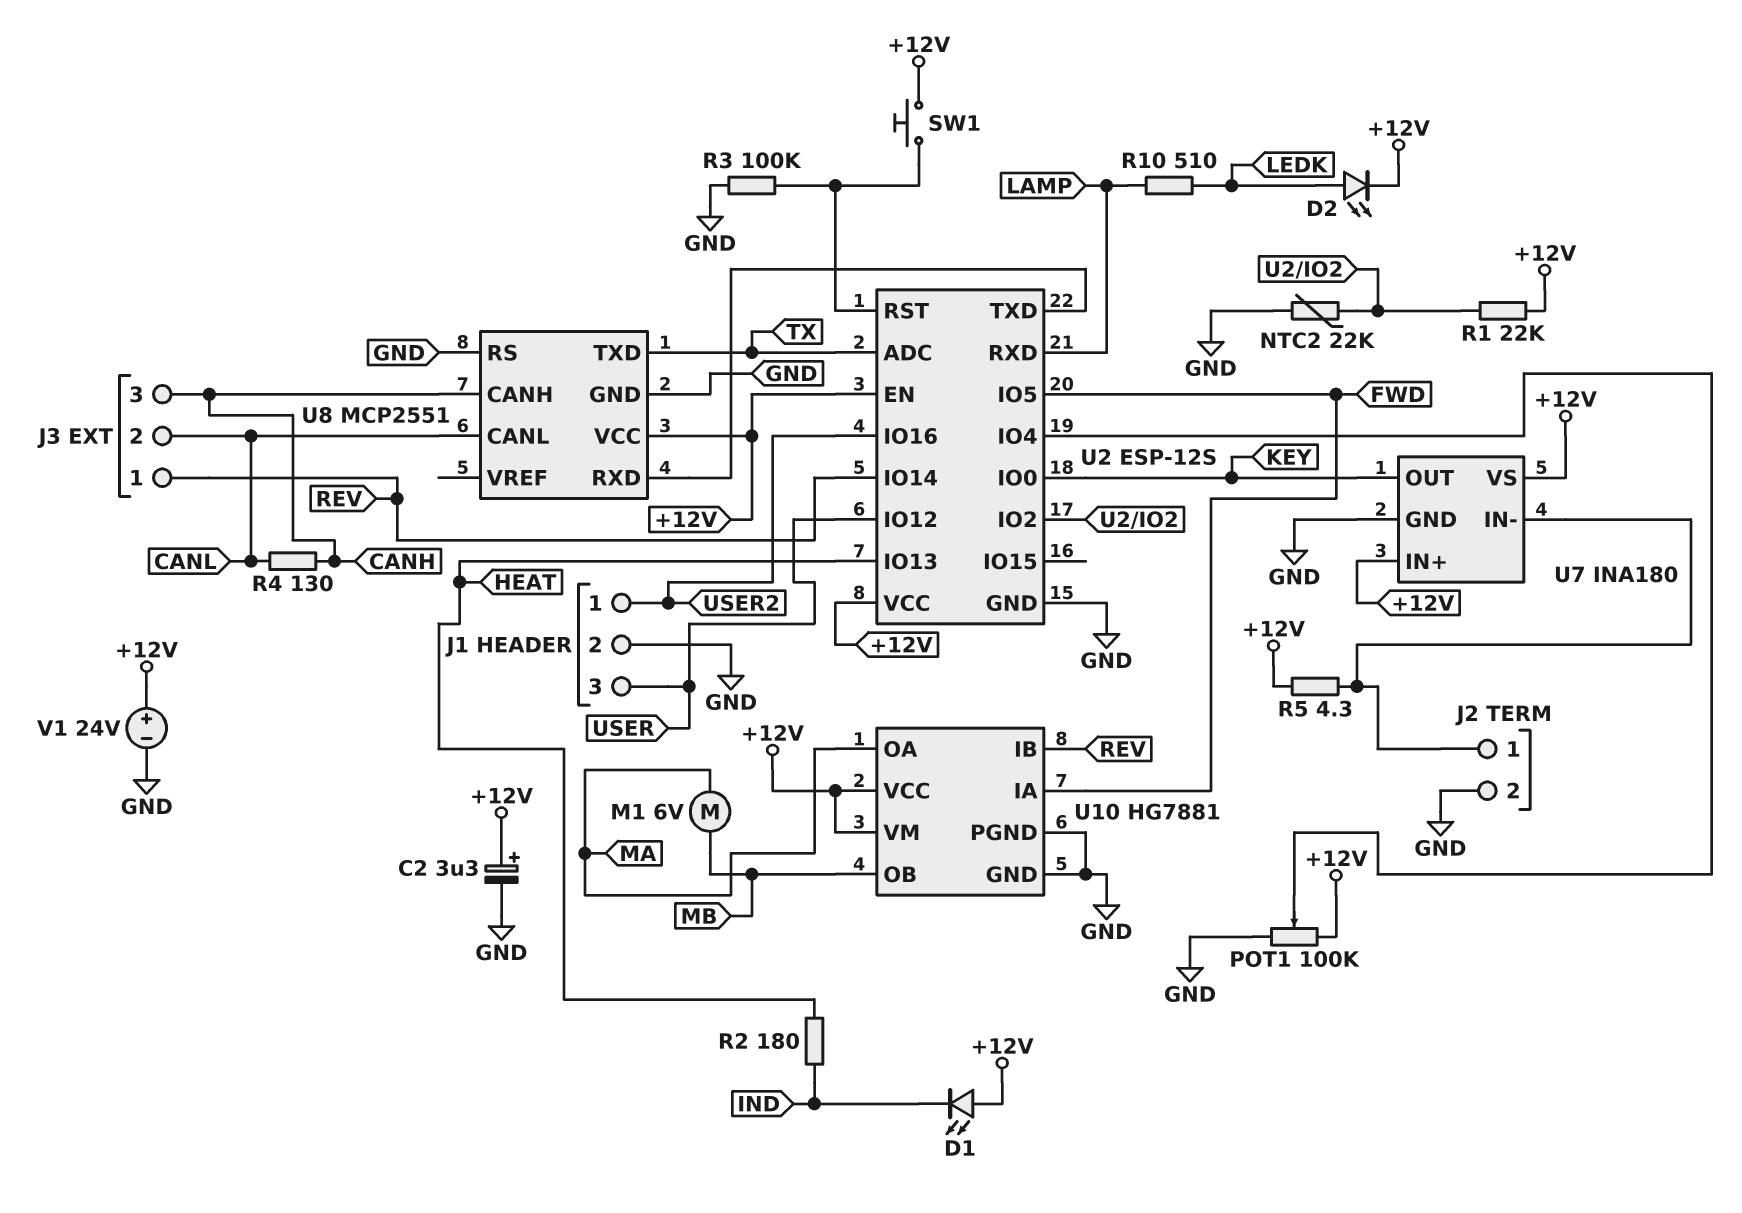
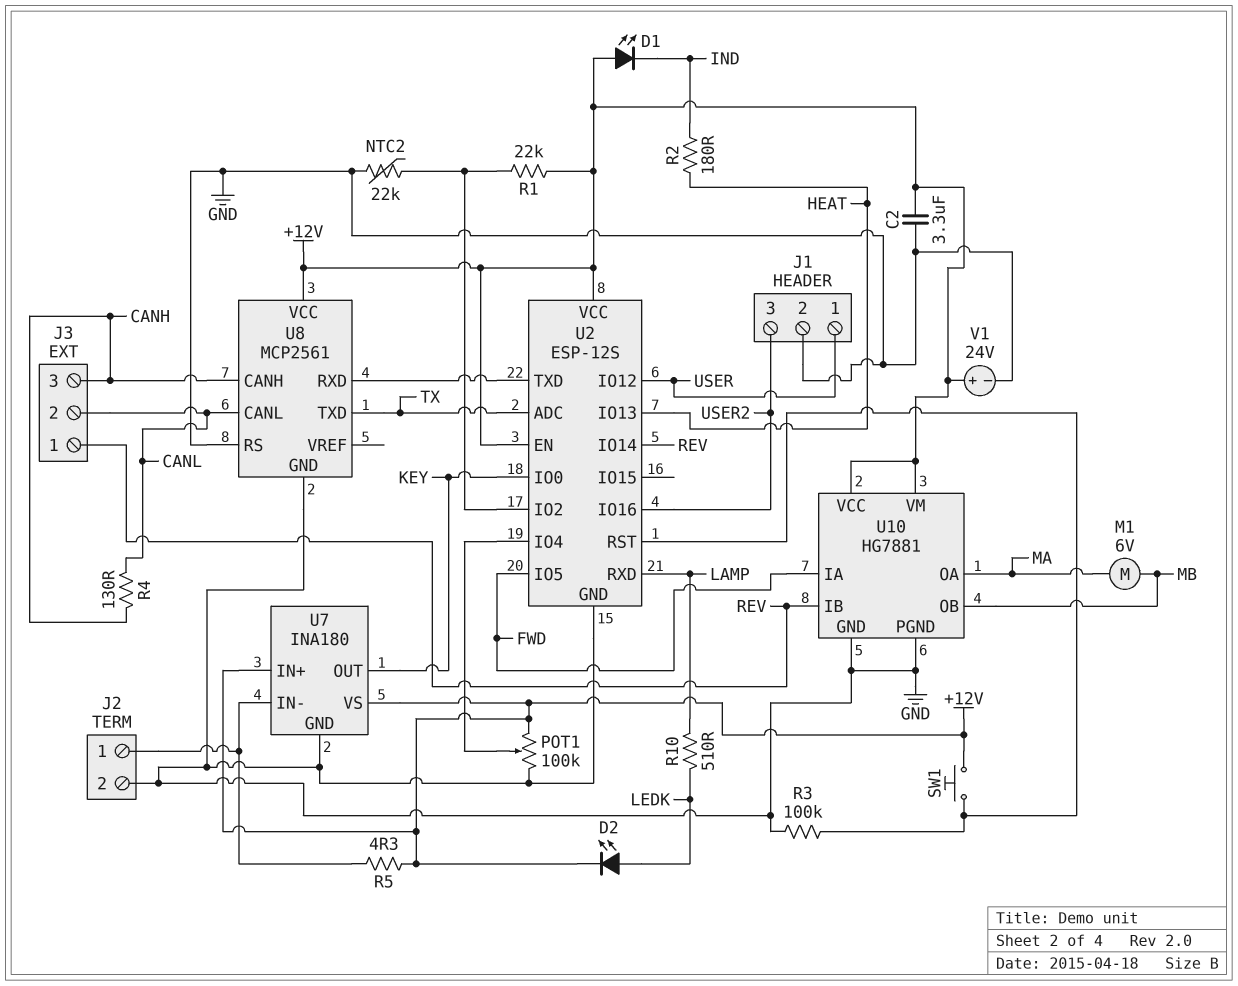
C2: 3.3uF (plus +12V, minus GND) -> 3.3uF (+12V, GND)
J1 pin 1: USER2 -> USER
J1 pin 3: USER -> USER2
U8: MCP2551 -> MCP2561

